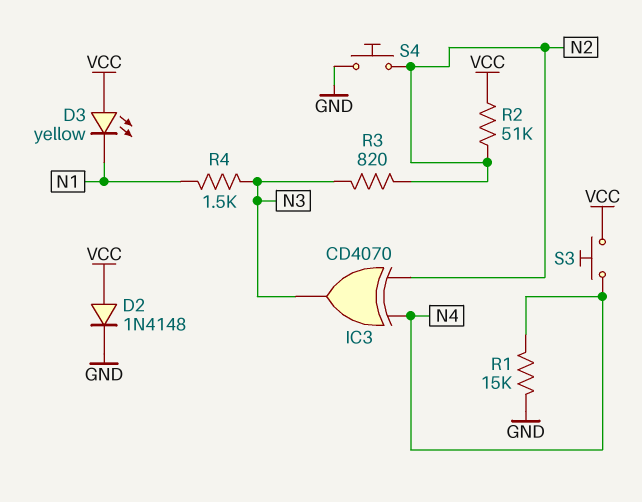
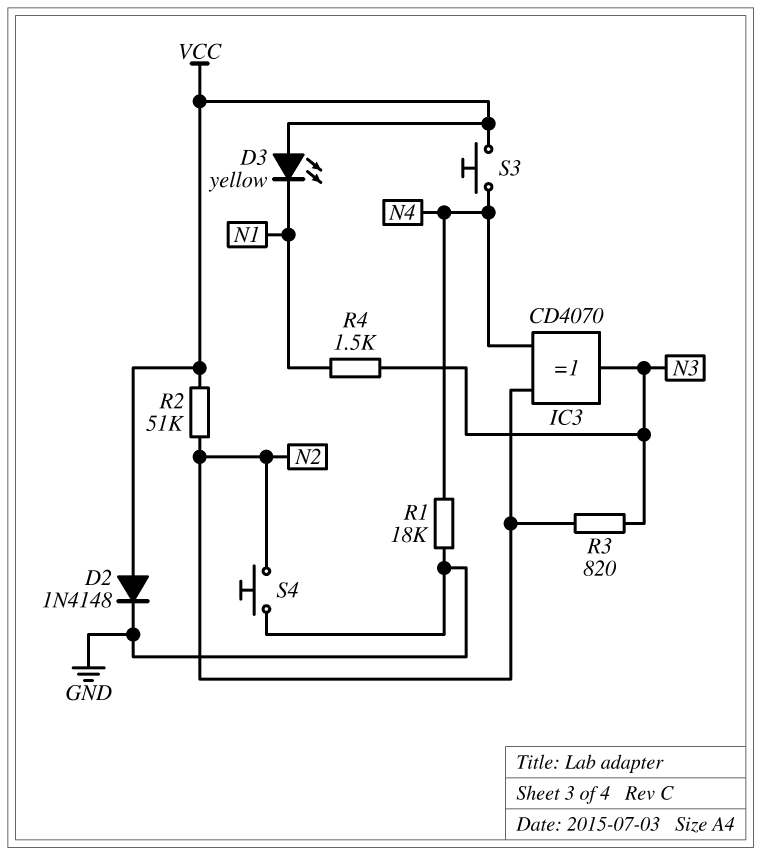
R1: 15k (GND, N4) -> 18k (GND, N4)

